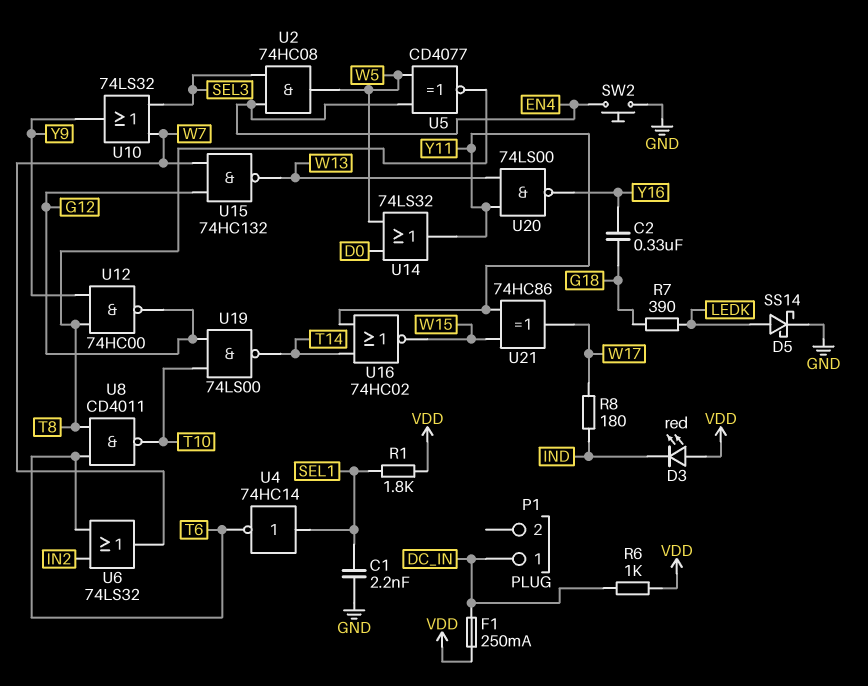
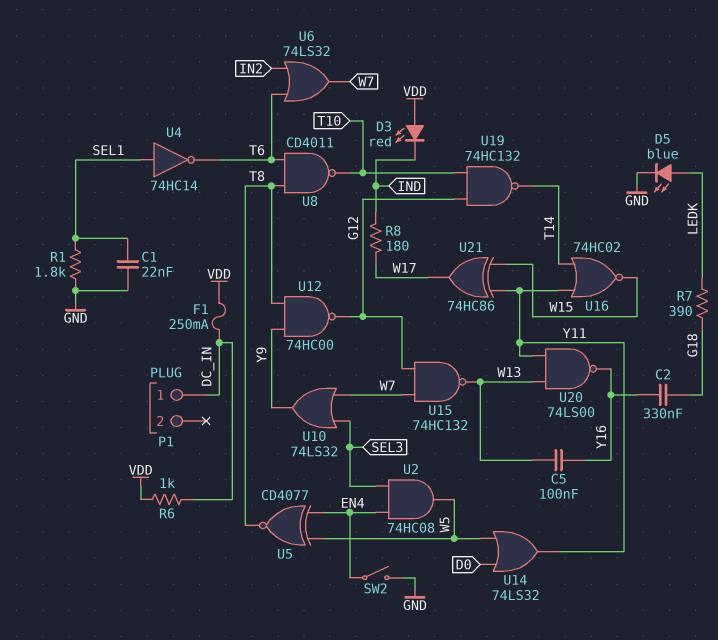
C1: 2.2nF (GND, SEL1) -> 22nF (GND, SEL1)
C5: none -> 100nF (W13, Y16)
D5: schottky SS14 (A LEDK, K GND) -> LED blue (A LEDK, K GND)
R1: 1.8k (SEL1, VDD) -> 1.8k (GND, SEL1)
SW2: button (EN4, GND) -> switch (EN4, GND)
U19: NAND 74LS00 (in G12, in T10, out T14) -> NAND 74HC132 (in G12, in T10, out T14)

